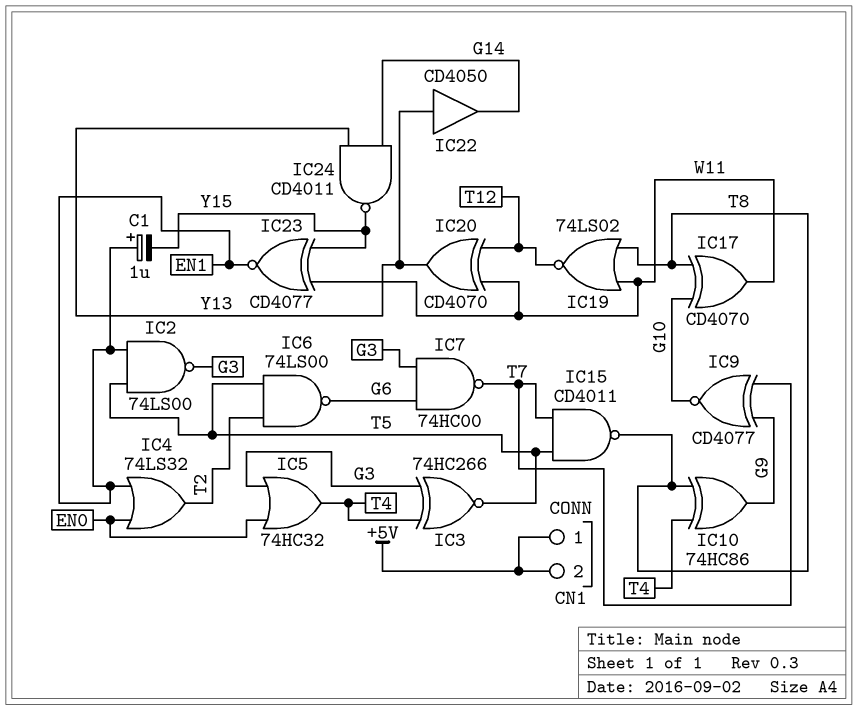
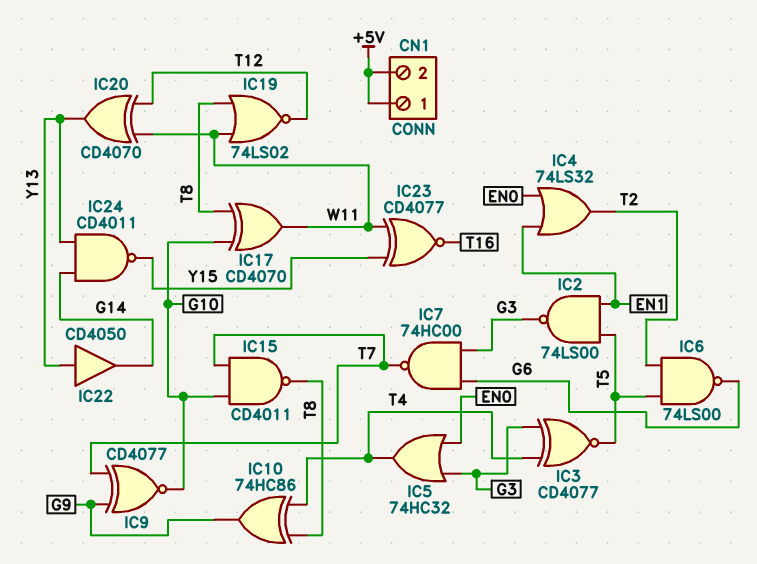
C1: 1uF (plus EN1, minus Y15) -> none
IC3: XNOR 74HC266 (in G3, in T4, out T5) -> XNOR CD4077 (in G3, in T4, out T5)
IC15: NAND CD4011 (in T5, in T7, out T8) -> NAND CD4011 (in G10, in T7, out T8)
IC23: XNOR CD4077 (in W11, in Y15, out EN1) -> XNOR CD4077 (in W11, in Y15, out T16)

